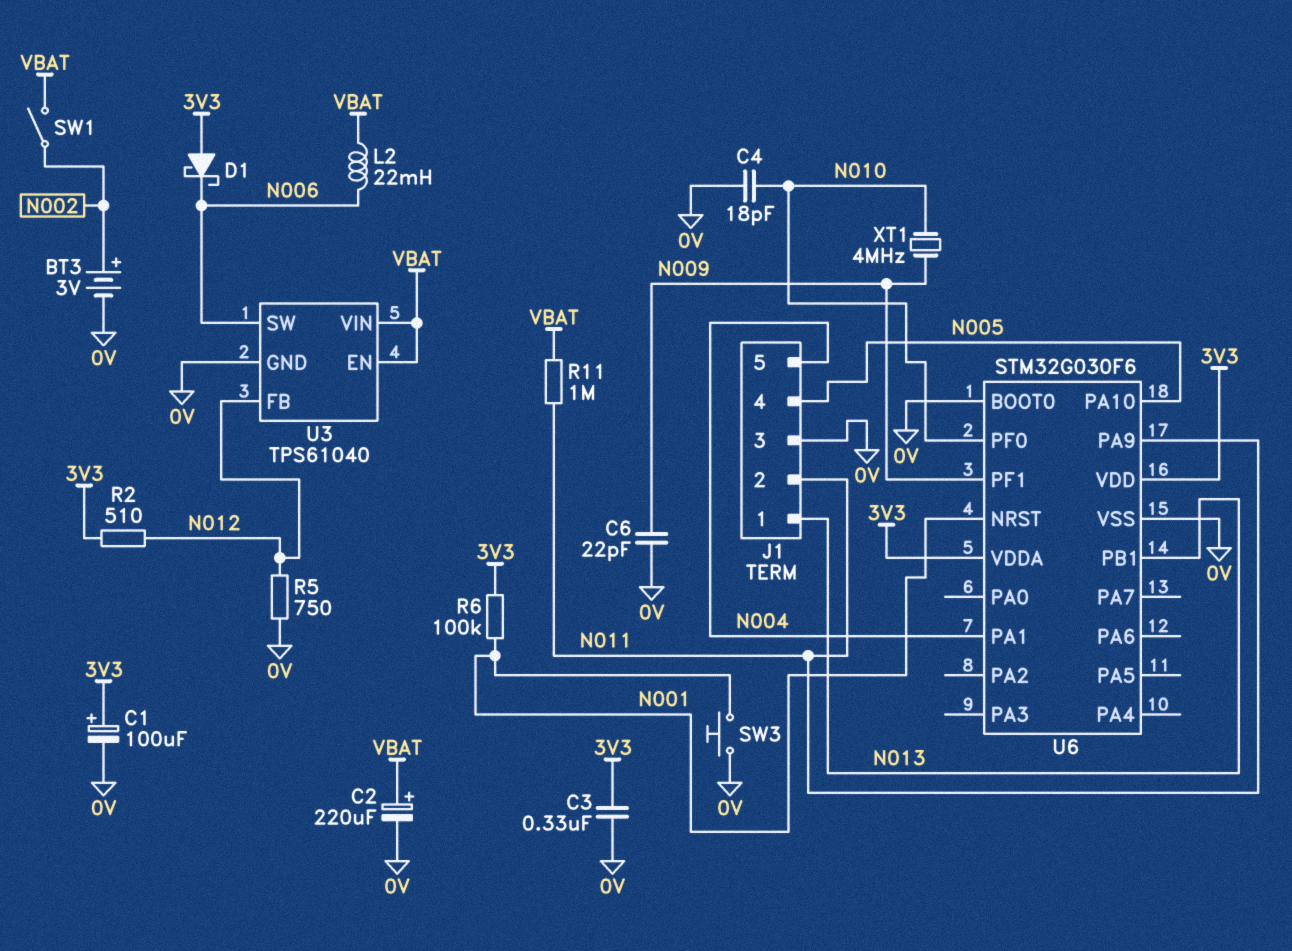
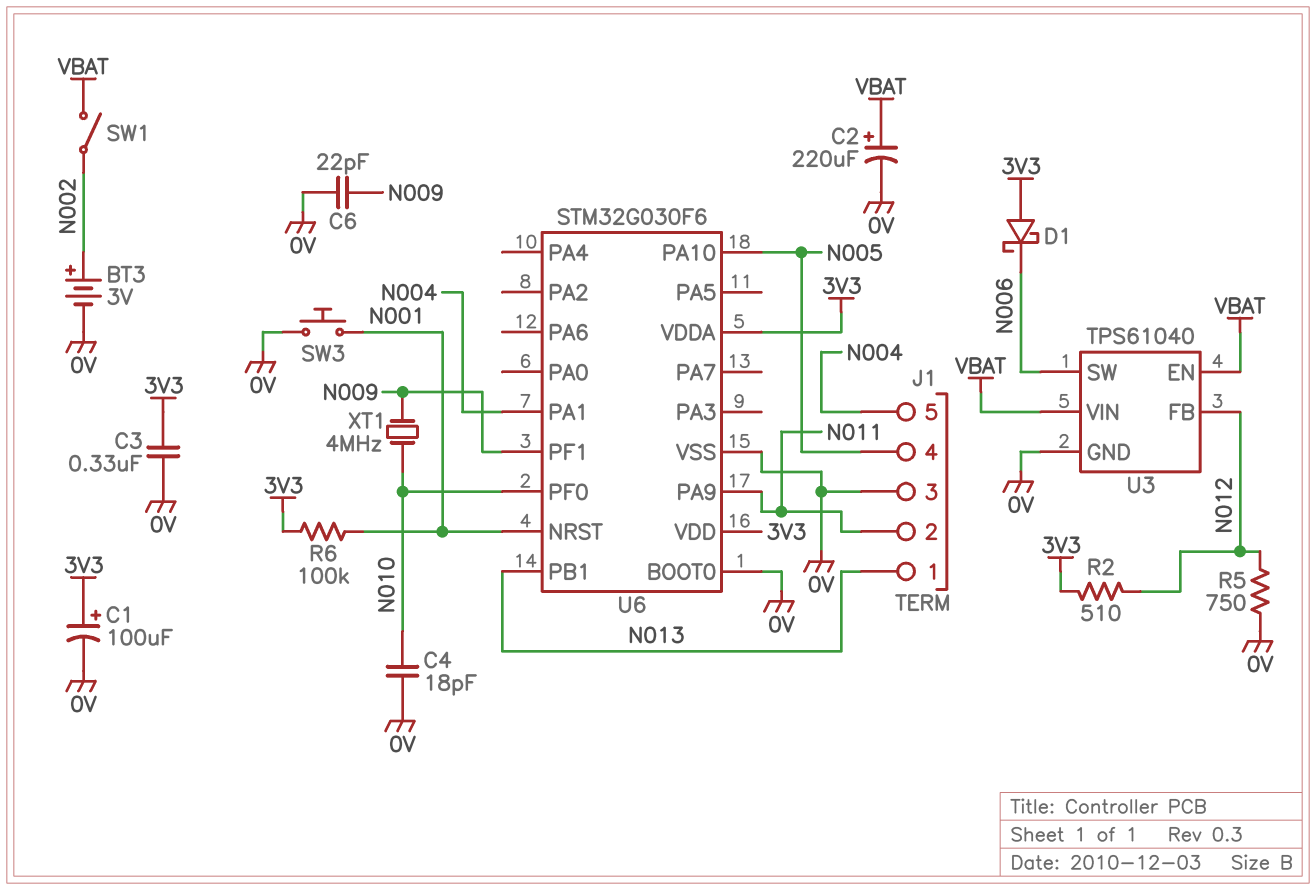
L2: 22mH (N006, VBAT) -> none
R11: 1M (N011, VBAT) -> none

